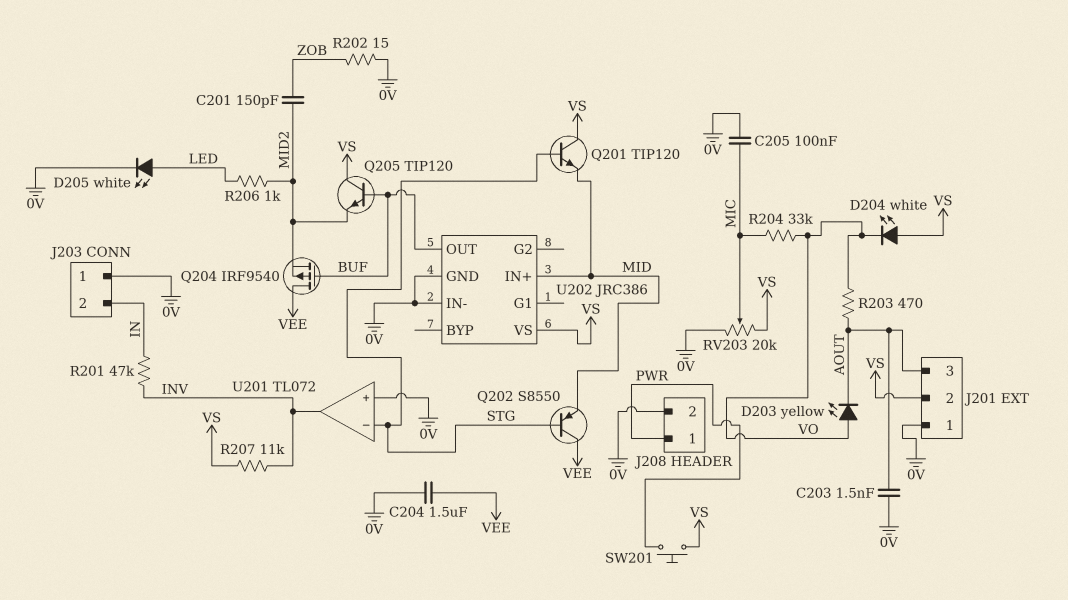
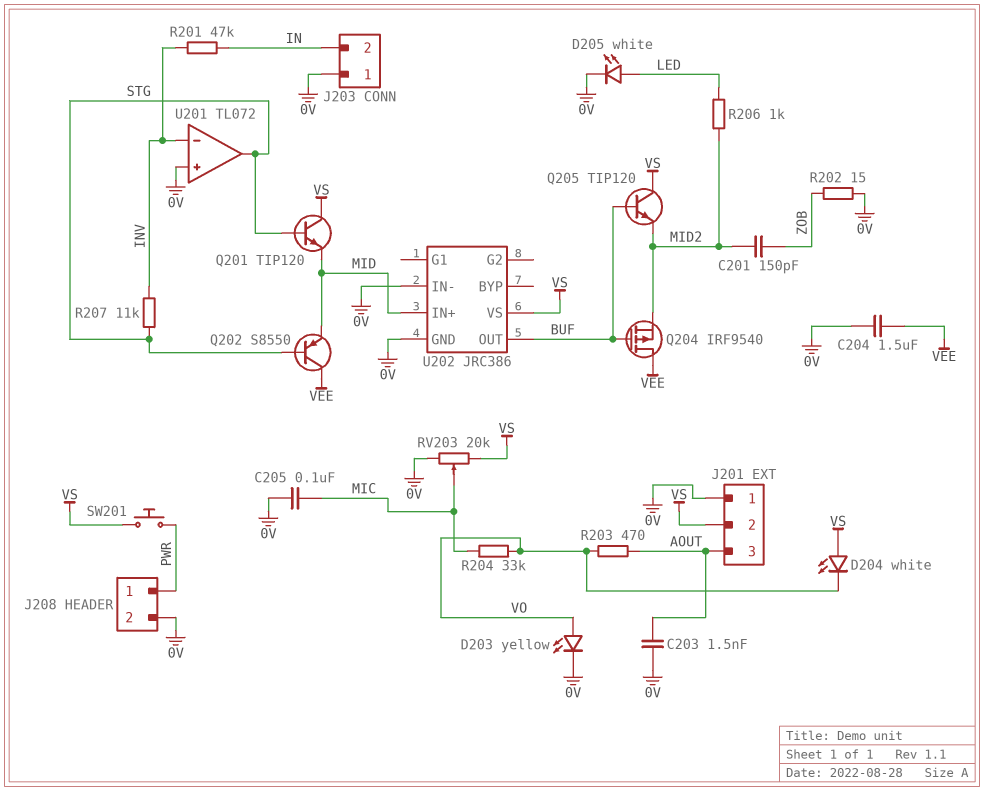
D203: LED yellow (A VO, K AOUT) -> LED yellow (A VO, K 0V)
R207: 11k (INV, VS) -> 11k (INV, STG)
U201 pin in-: STG -> INV
U201 pin out: INV -> STG

